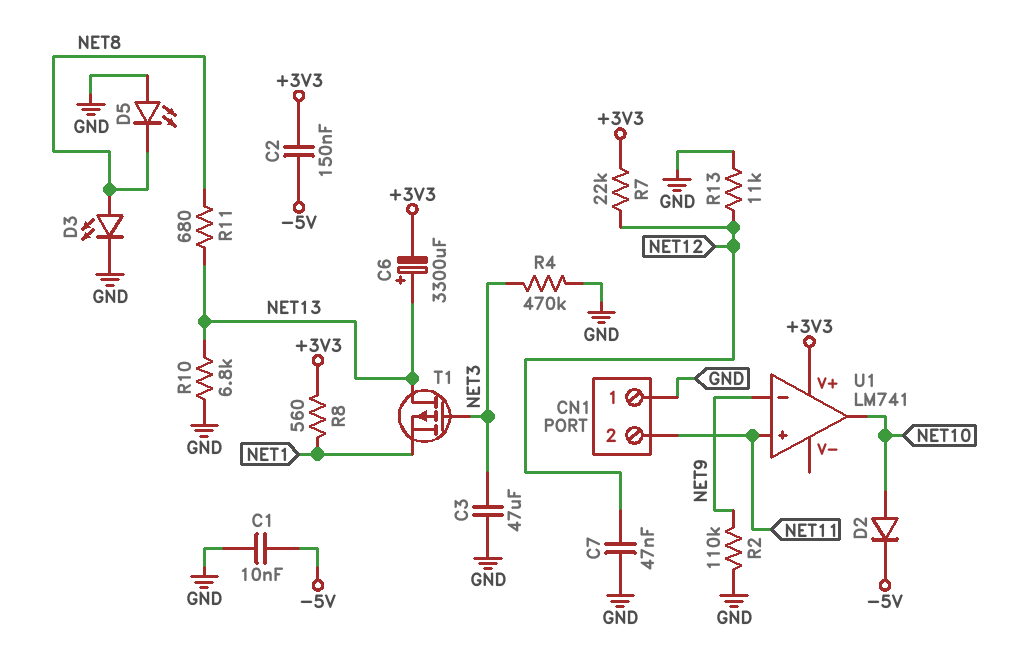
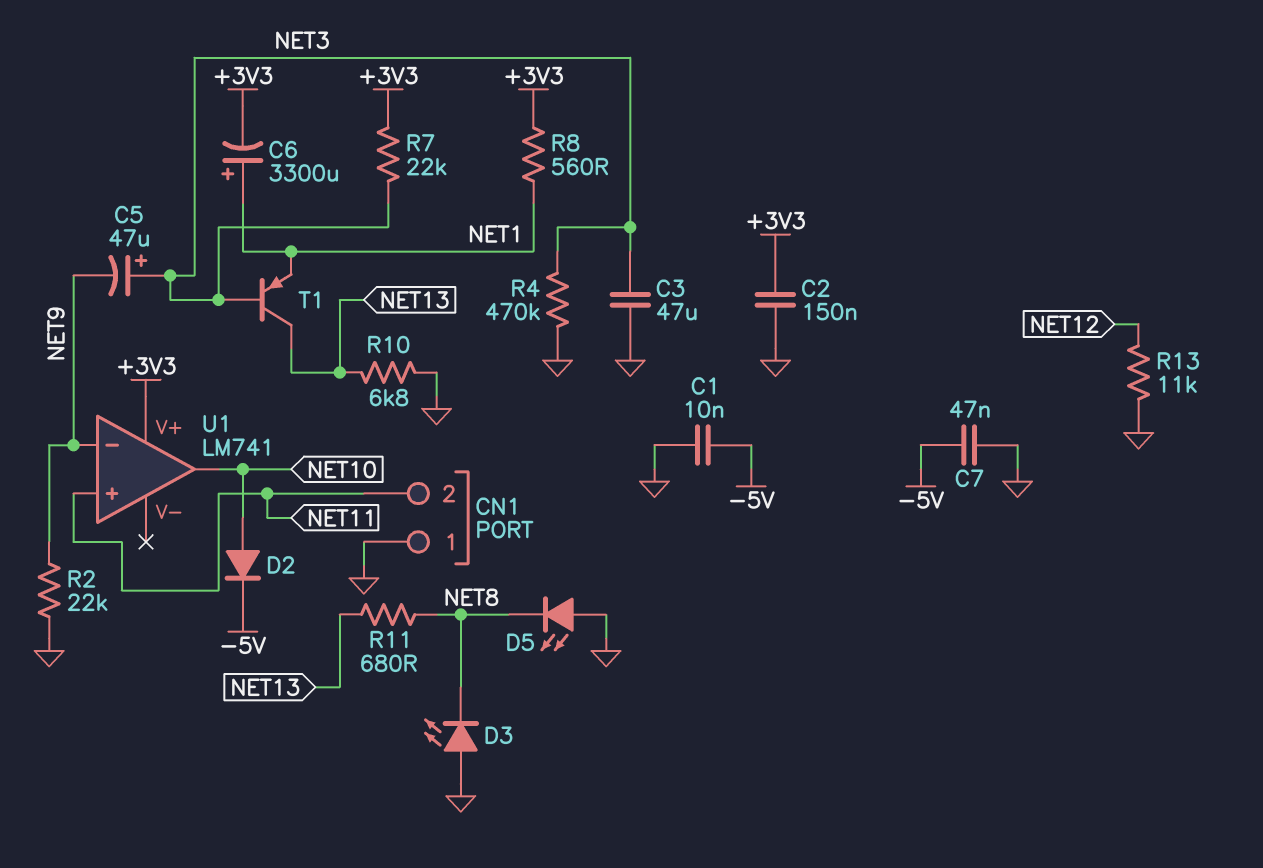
C2: 150nF (+3V3, -5V) -> 150nF (+3V3, GND)
C5: none -> 47uF (plus NET3, minus NET9)
C6: 3300uF (plus NET13, minus +3V3) -> 3300uF (plus NET1, minus +3V3)
C7: 47nF (GND, NET12) -> 47nF (-5V, GND)
D3: LED (A NET8, K GND) -> LED (A GND, K NET8)
R2: 110k (GND, NET9) -> 22k (GND, NET9)
R7: 22k (+3V3, NET12) -> 22k (+3V3, NET3)
T1: PMOS (G NET3, D NET13, S NET1) -> PNP (B NET3, C NET13, E NET1)

